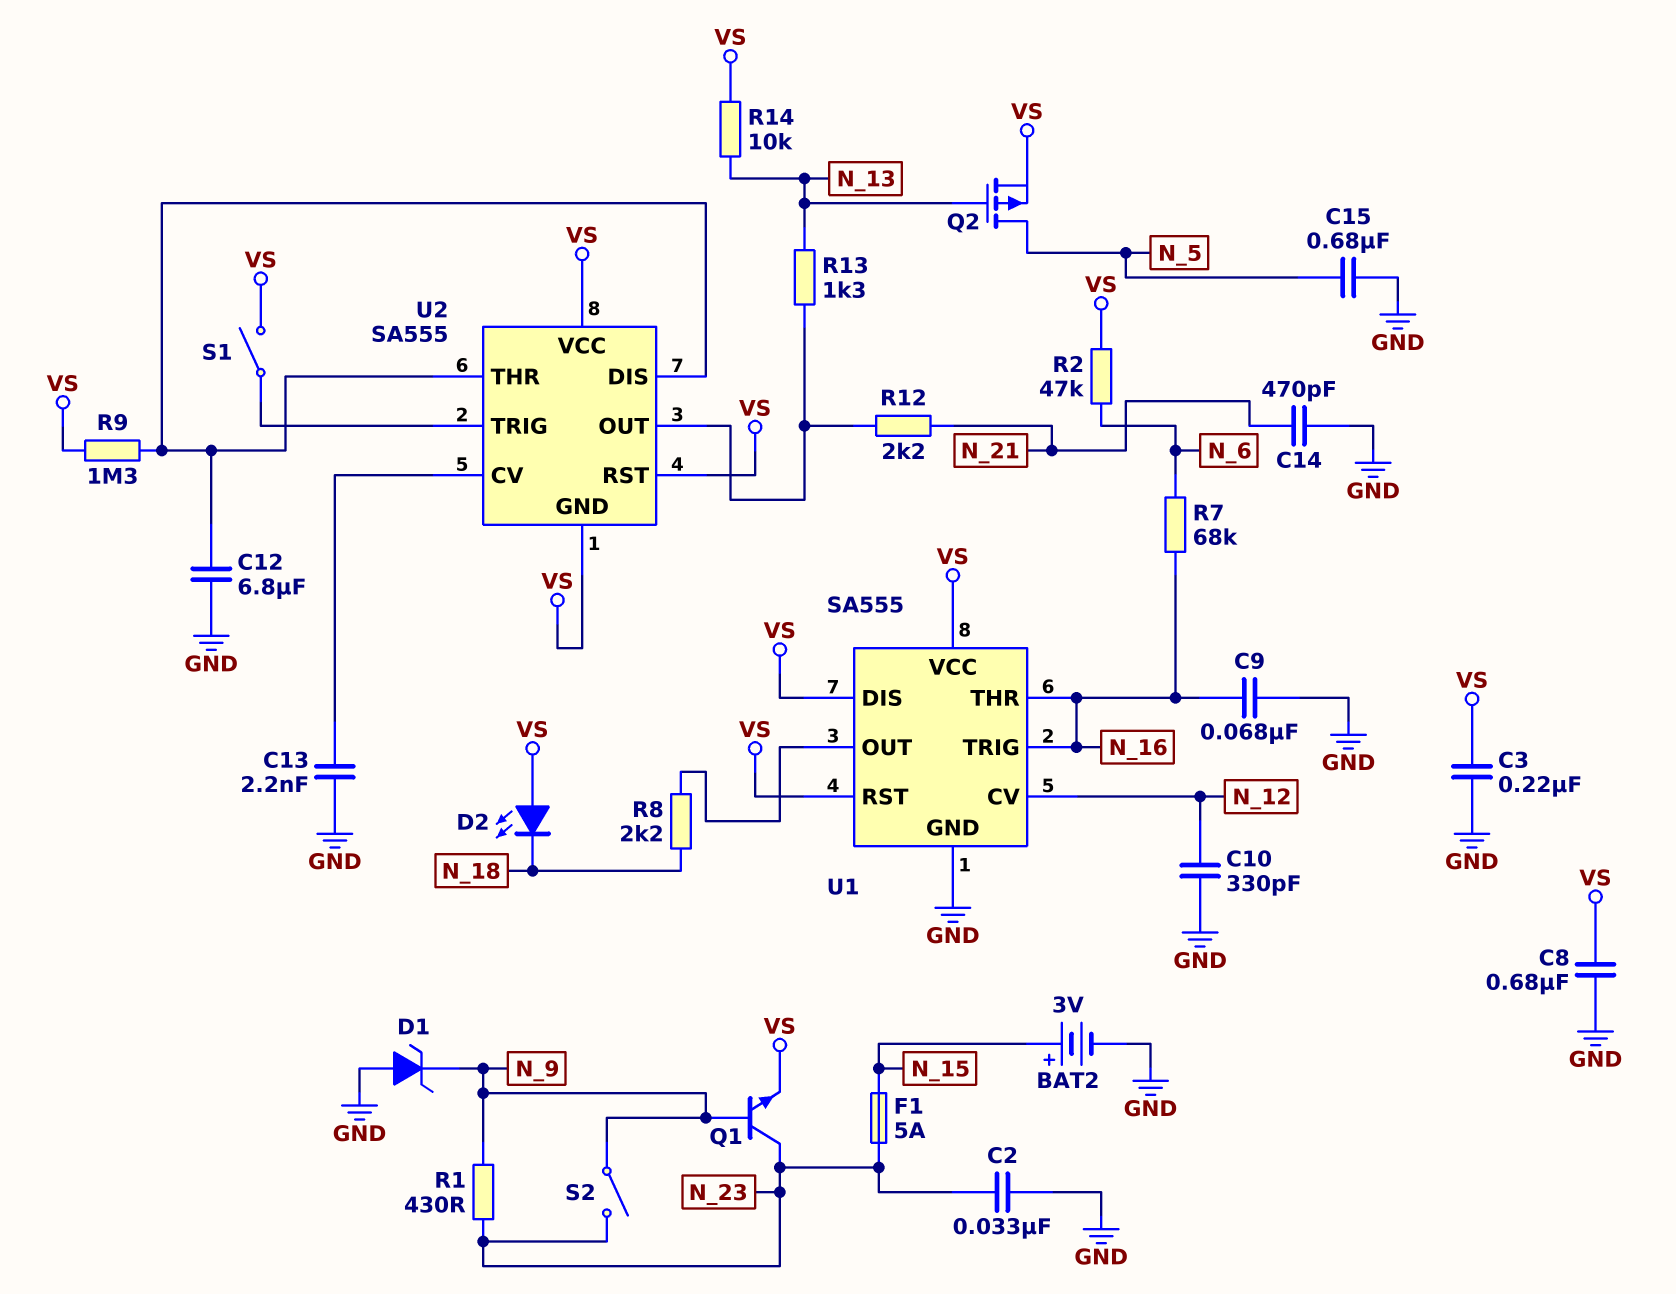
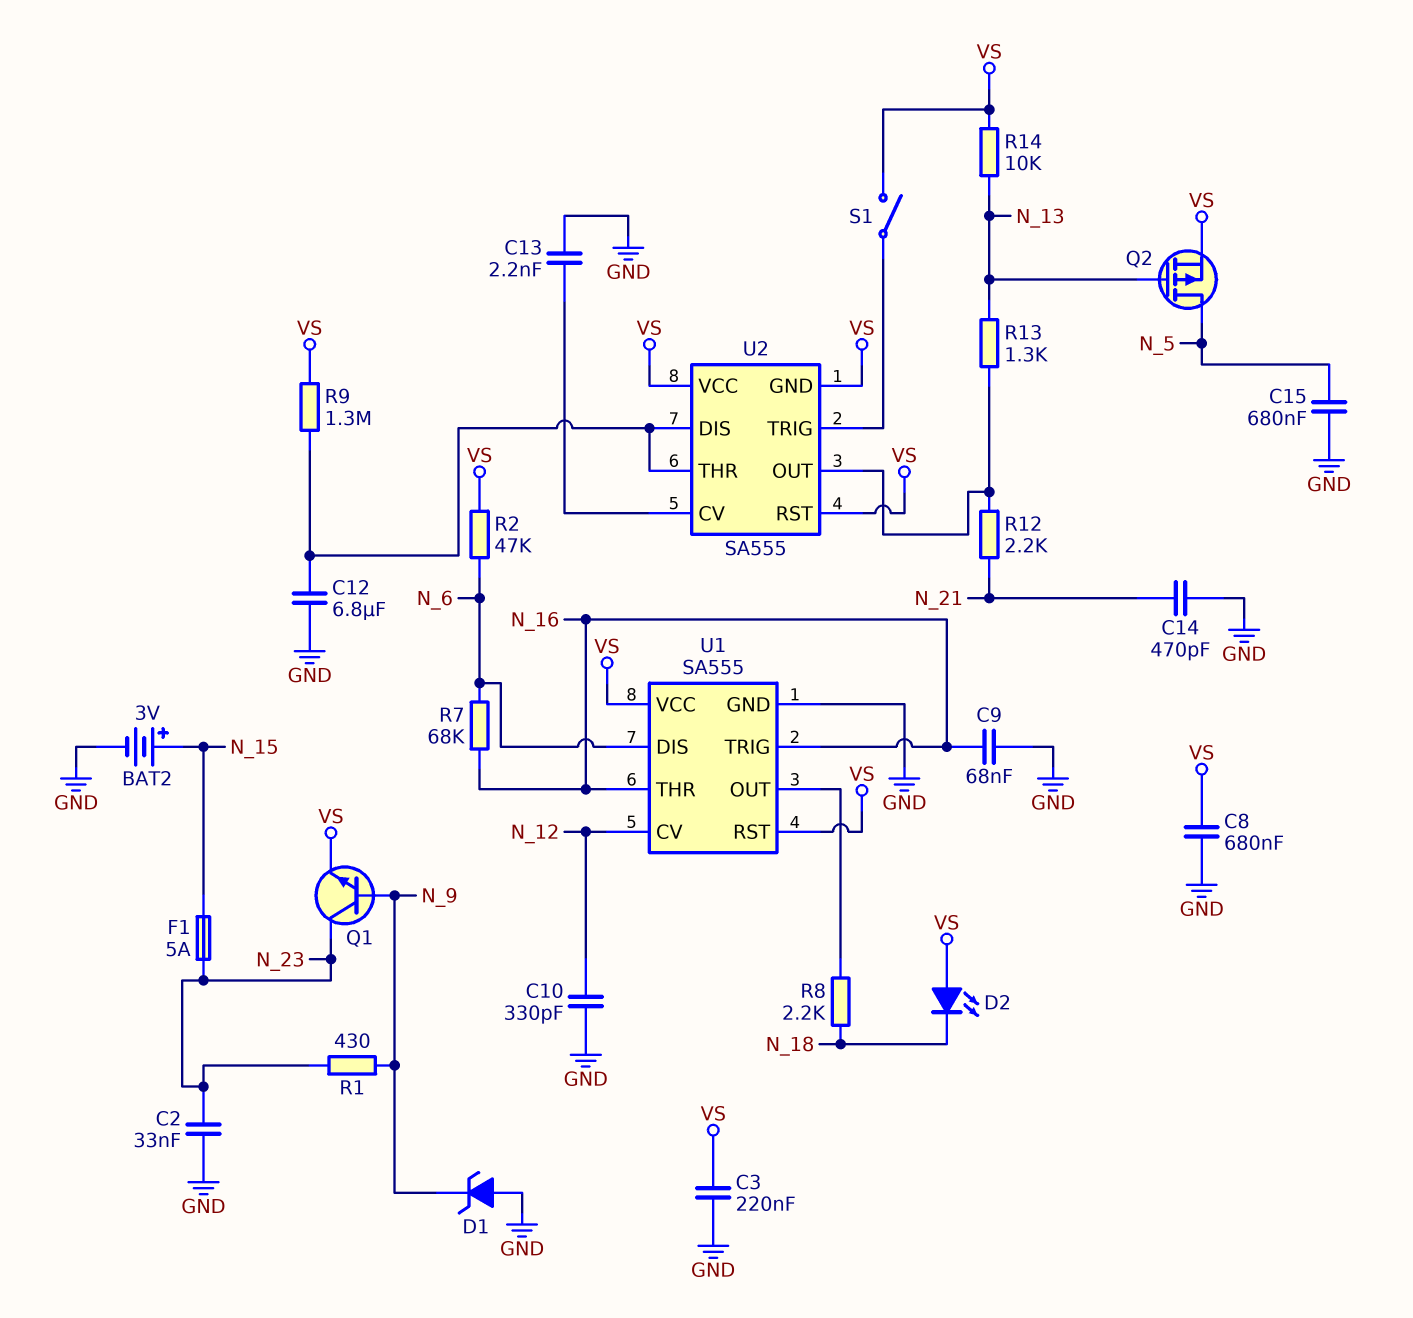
S2: switch (N_9, N_23) -> none
U1 pin DIS: VS -> N_6

